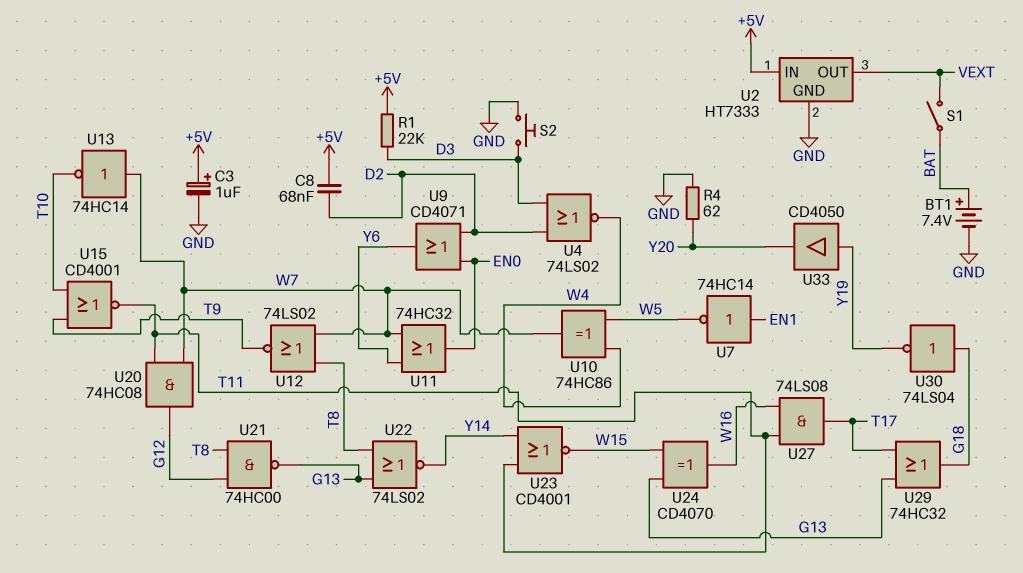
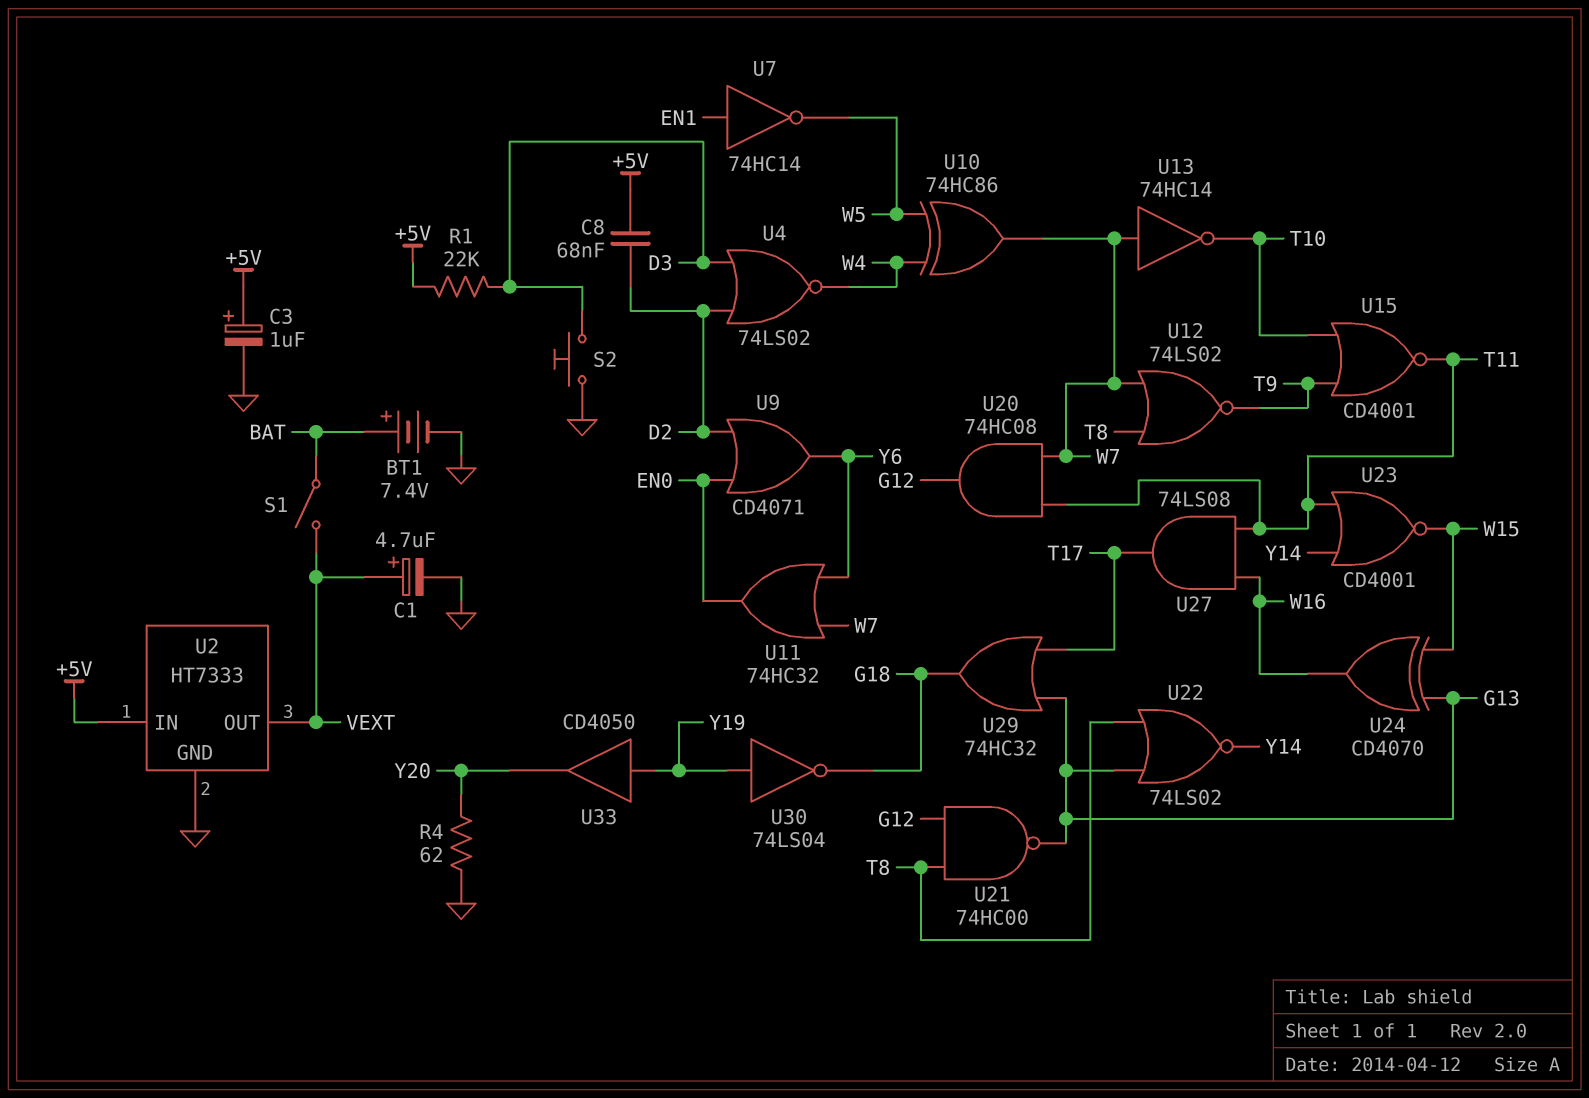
C1: none -> 4.7uF (plus VEXT, minus GND)
U30: NOT 74LS04 (in G18, out Y19) -> NOT 74LS04 (in Y19, out G18)

